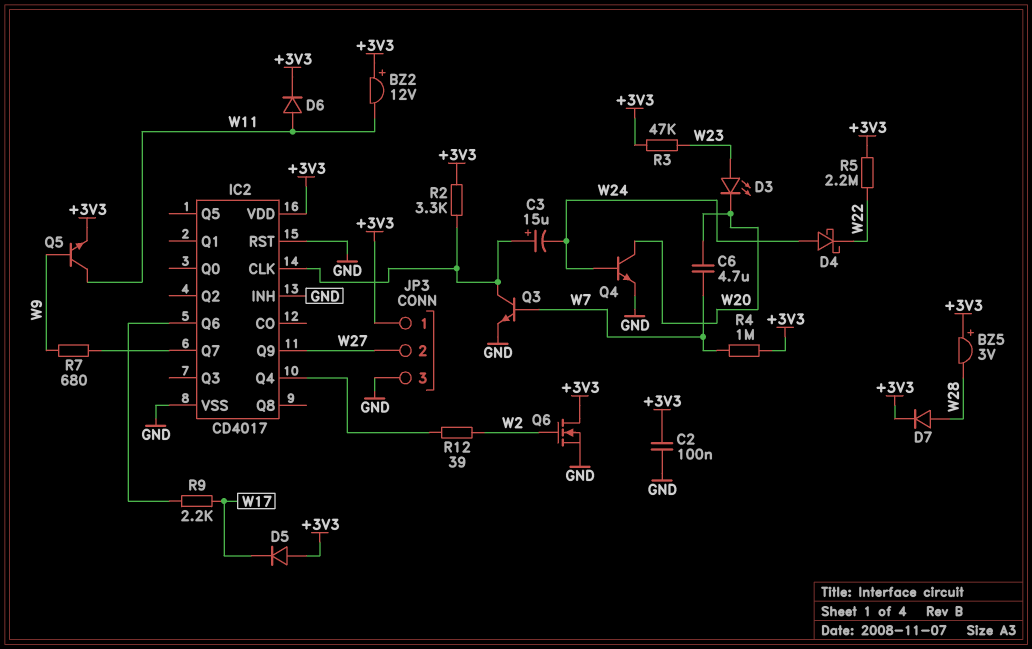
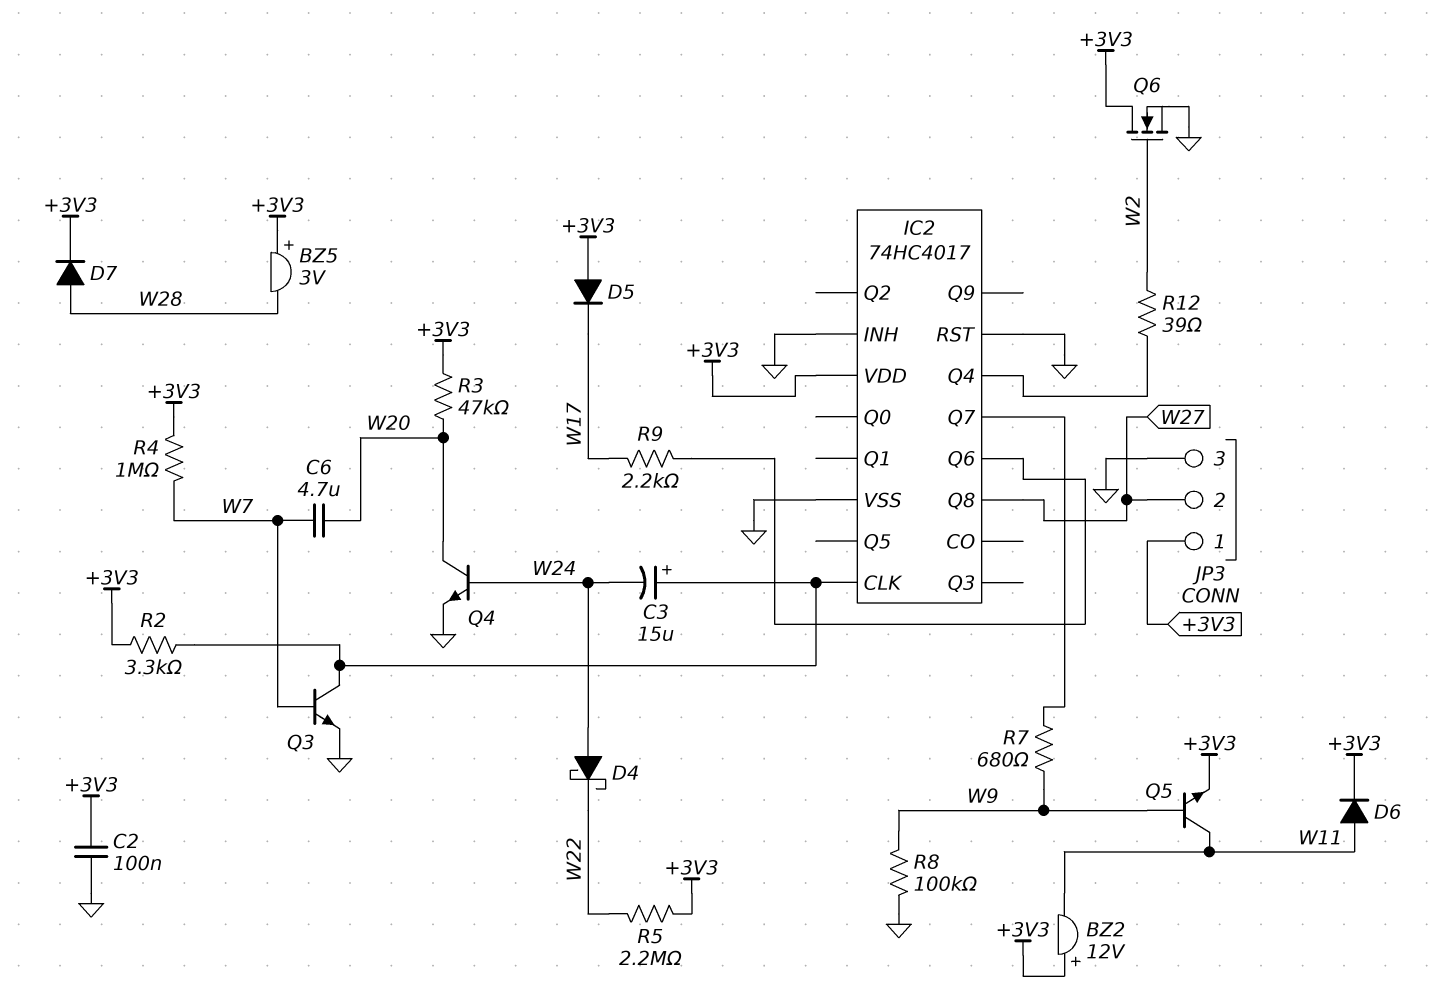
D3: LED (A W23, K W20) -> none
IC2: CD4017 -> 74HC4017
IC2 pin Q8: none -> W27
IC2 pin Q9: W27 -> none
R3: 47k (+3V3, W23) -> 47k (+3V3, W20)
R8: none -> 100k (GND, W9)

